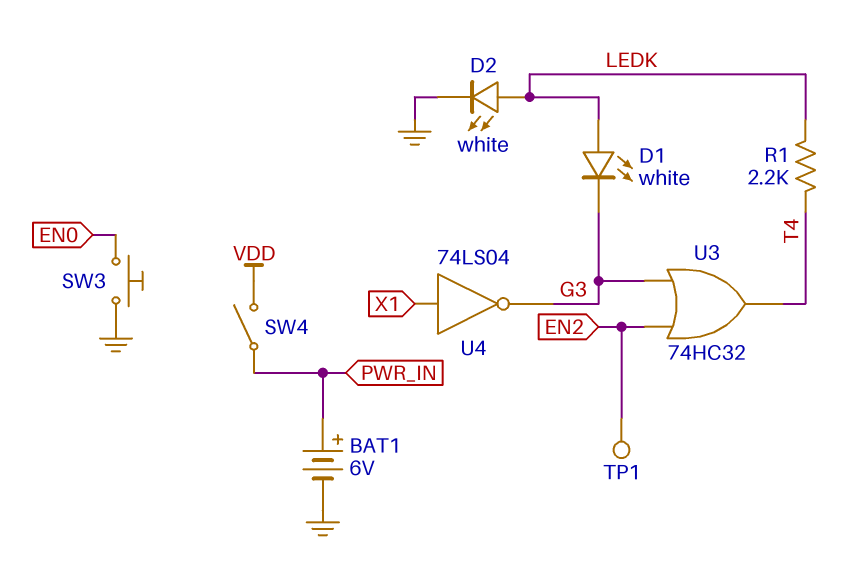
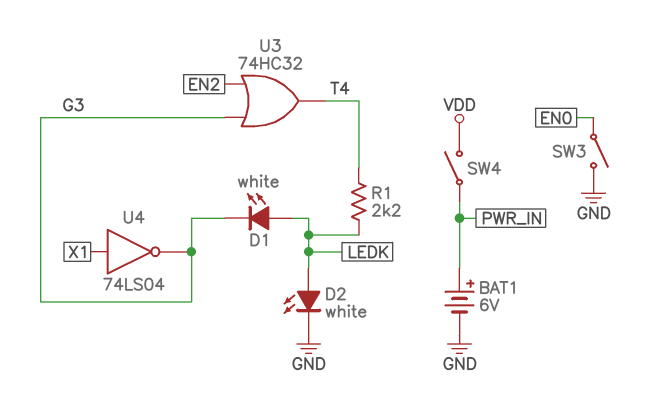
SW3: button (EN0, GND) -> switch (EN0, GND)
TP1: test point (EN2) -> none

